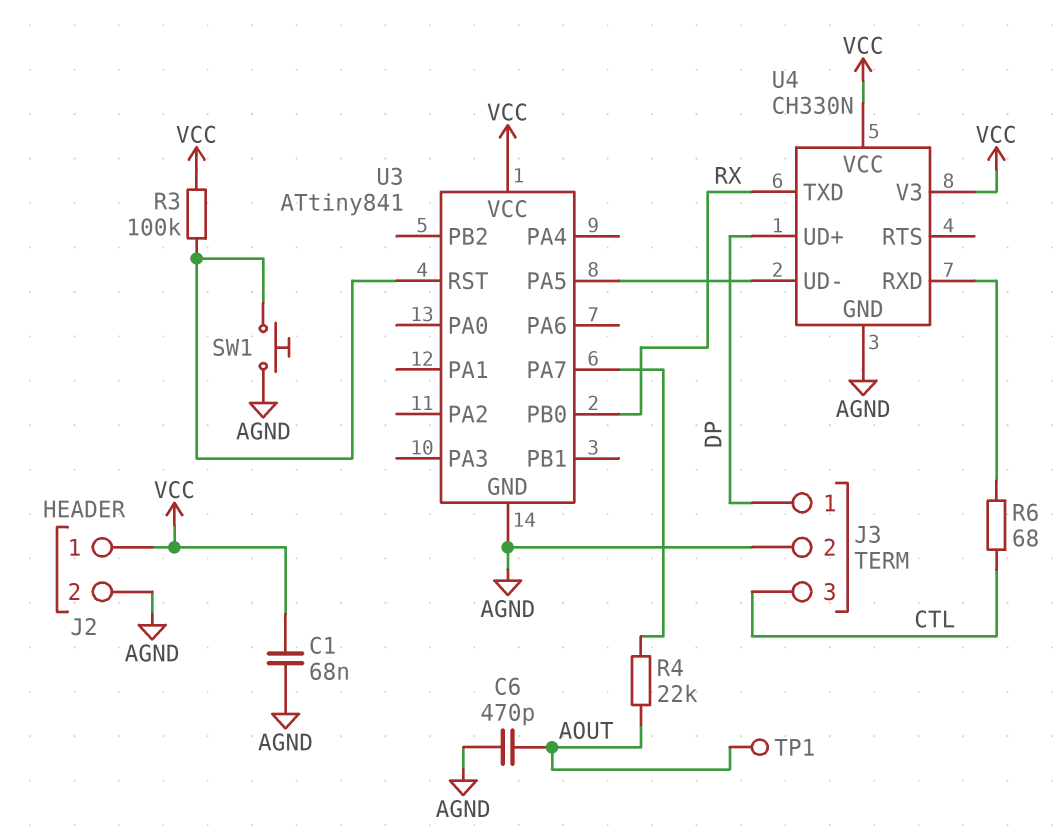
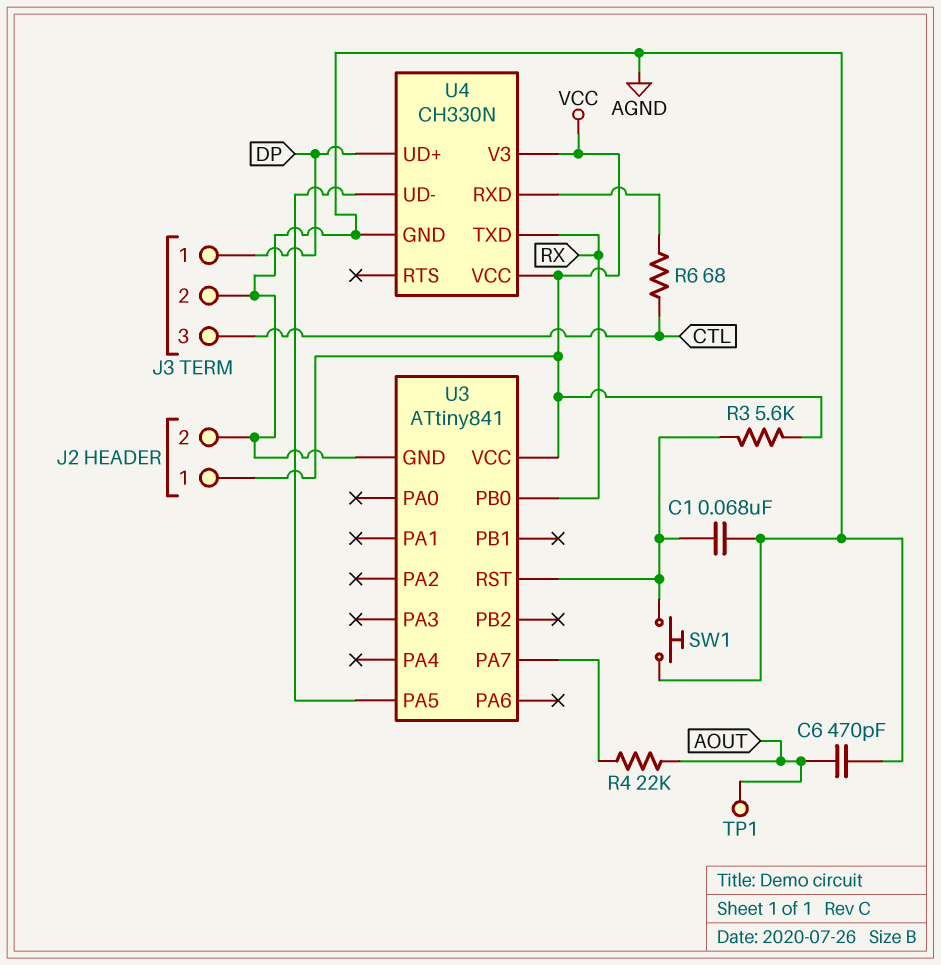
C1: 68nF (AGND, VCC) -> 68nF (AGND, U3/RST)
R3: 100k (U3/RST, VCC) -> 5.6k (U3/RST, VCC)

